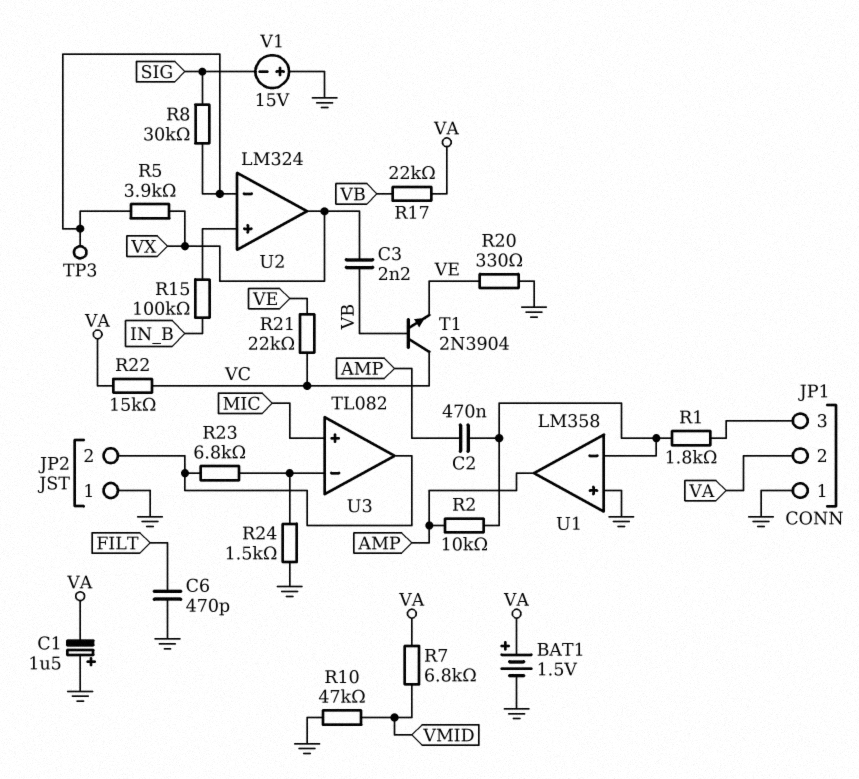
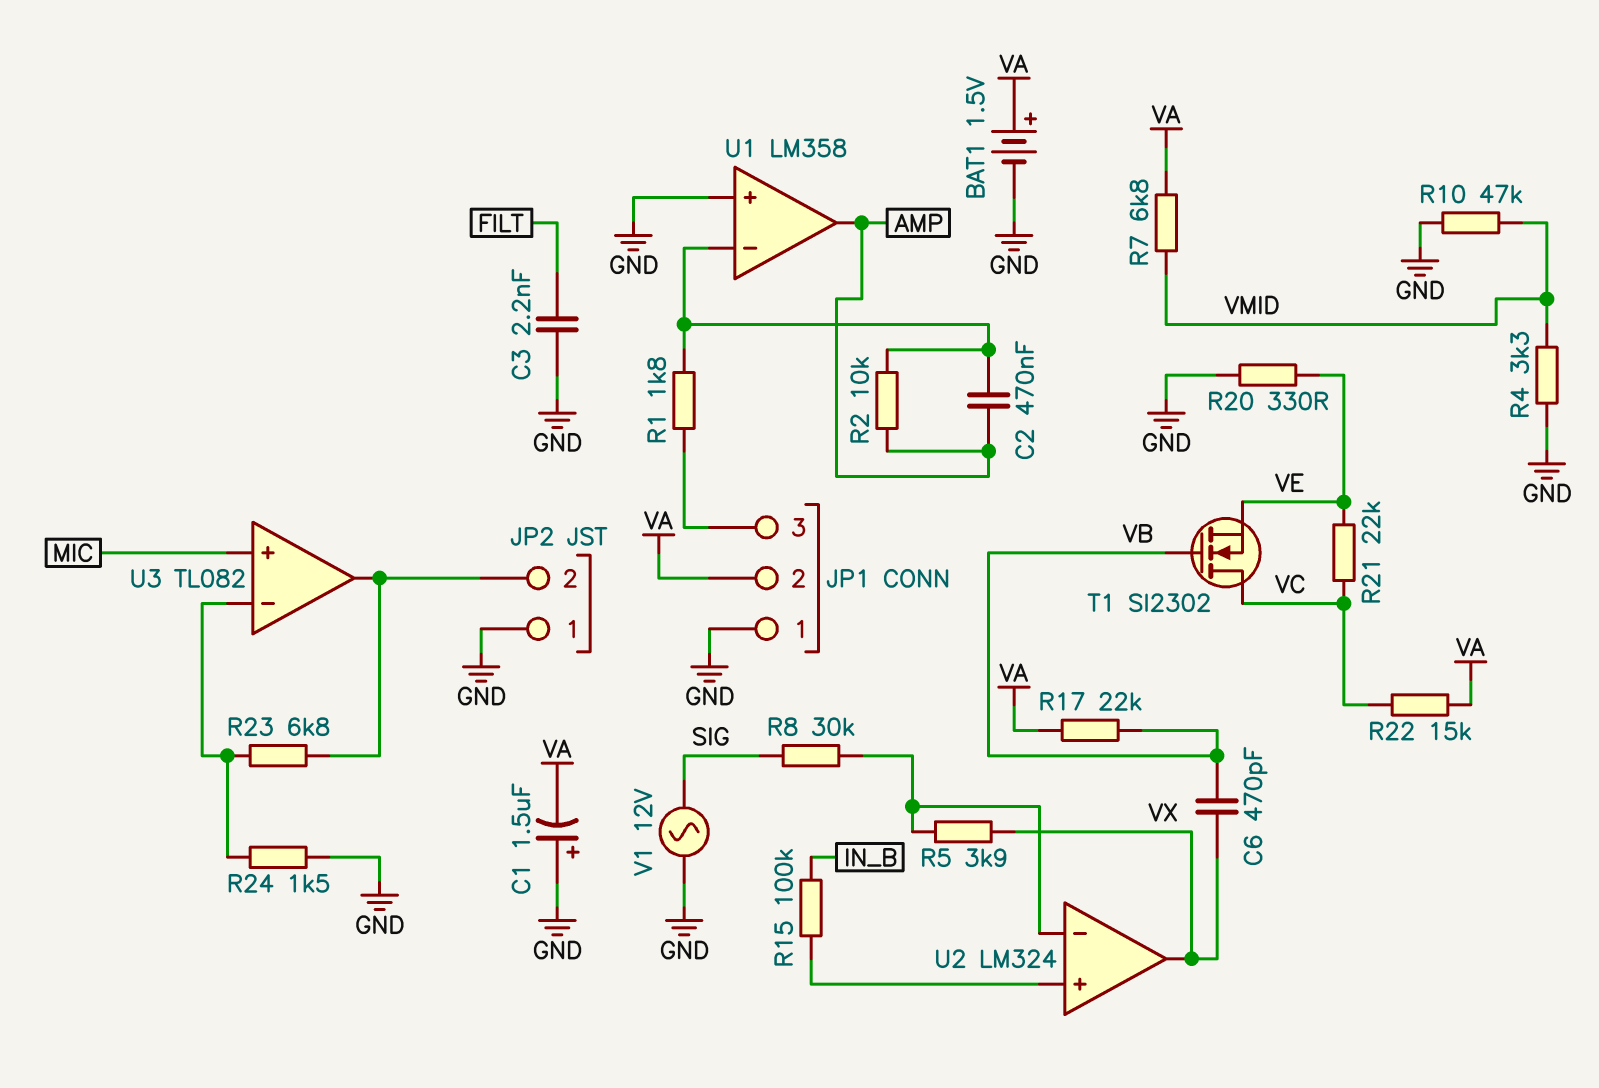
C3: 2.2nF (VB, VX) -> 2.2nF (FILT, GND)
C6: 470pF (FILT, GND) -> 470pF (VB, VX)
R4: none -> 3.3k (GND, VMID)
T1: NPN 2N3904 (B VB, C VC, E VE) -> NMOS SI2302 (G VB, D VC, S VE)
TP3: test point (U2/in-) -> none
V1: 15V (plus GND, minus SIG) -> AC 12V (GND, SIG)

